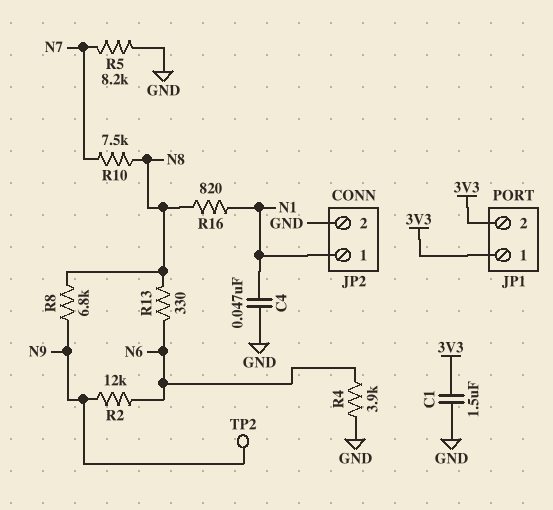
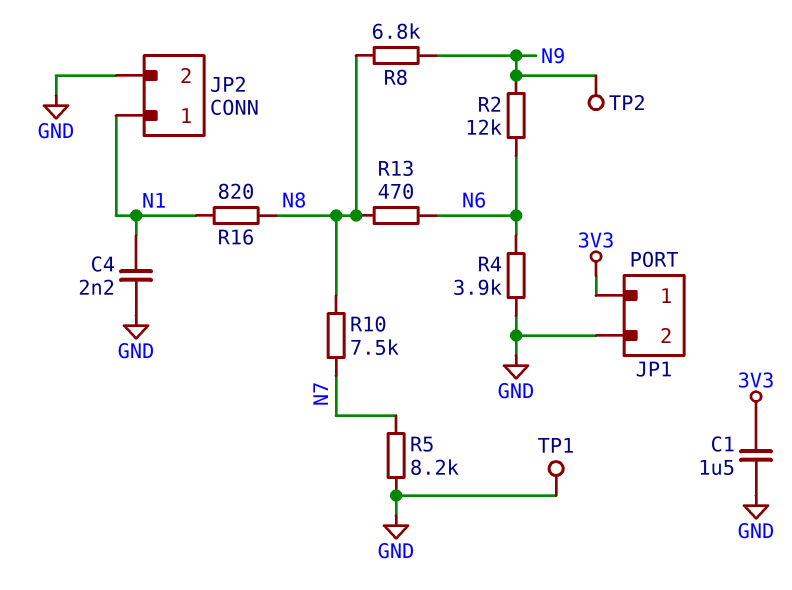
C4: 47nF (GND, N1) -> 2.2nF (GND, N1)
JP1 pin 2: 3V3 -> GND
R13: 330 (N6, N8) -> 470 (N6, N8)
TP1: none -> test point (GND)

